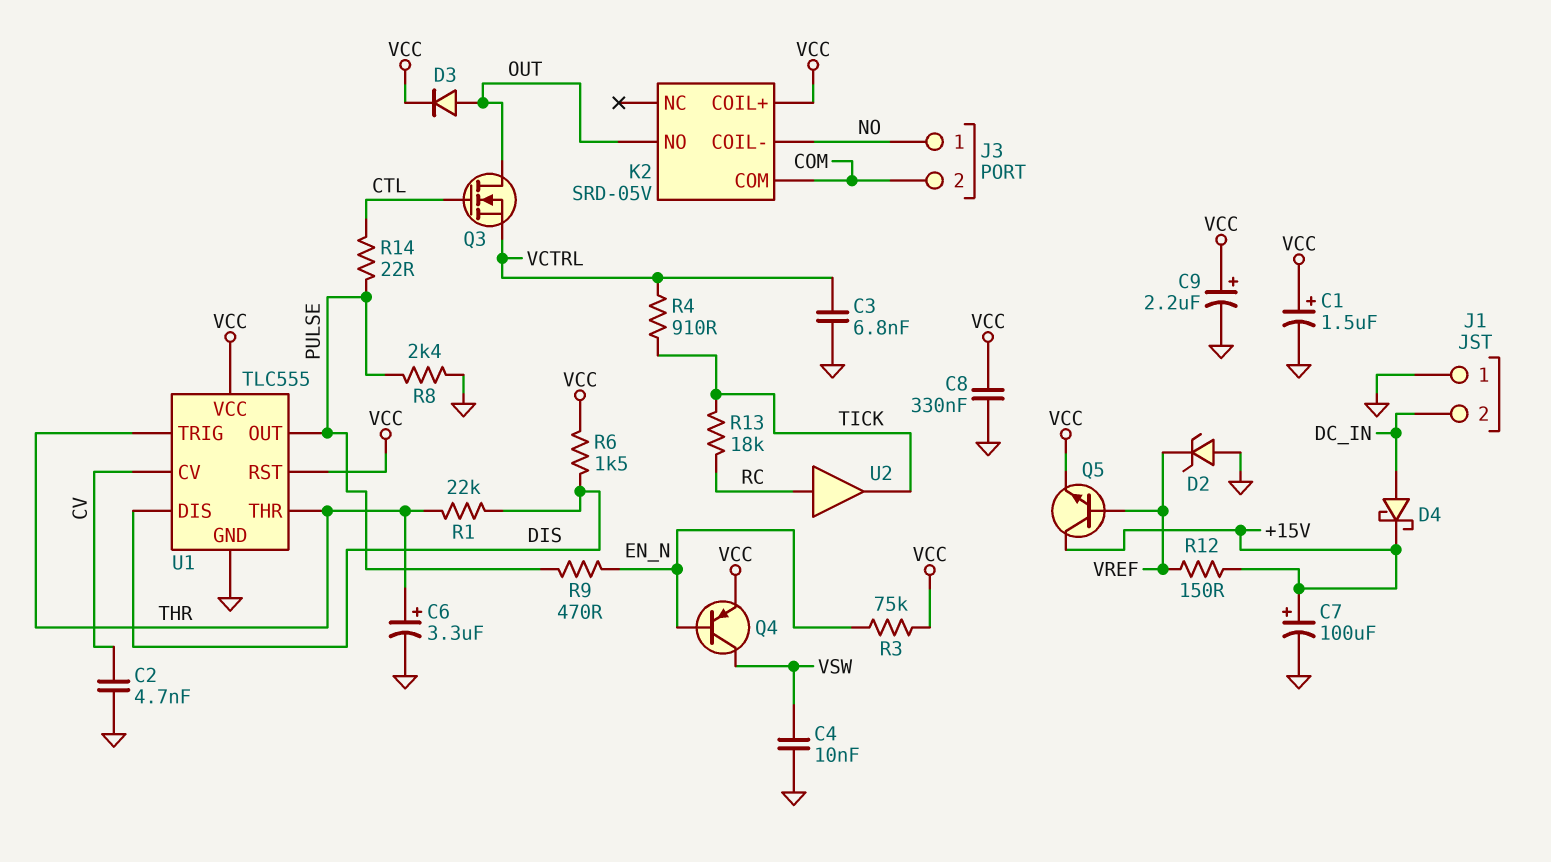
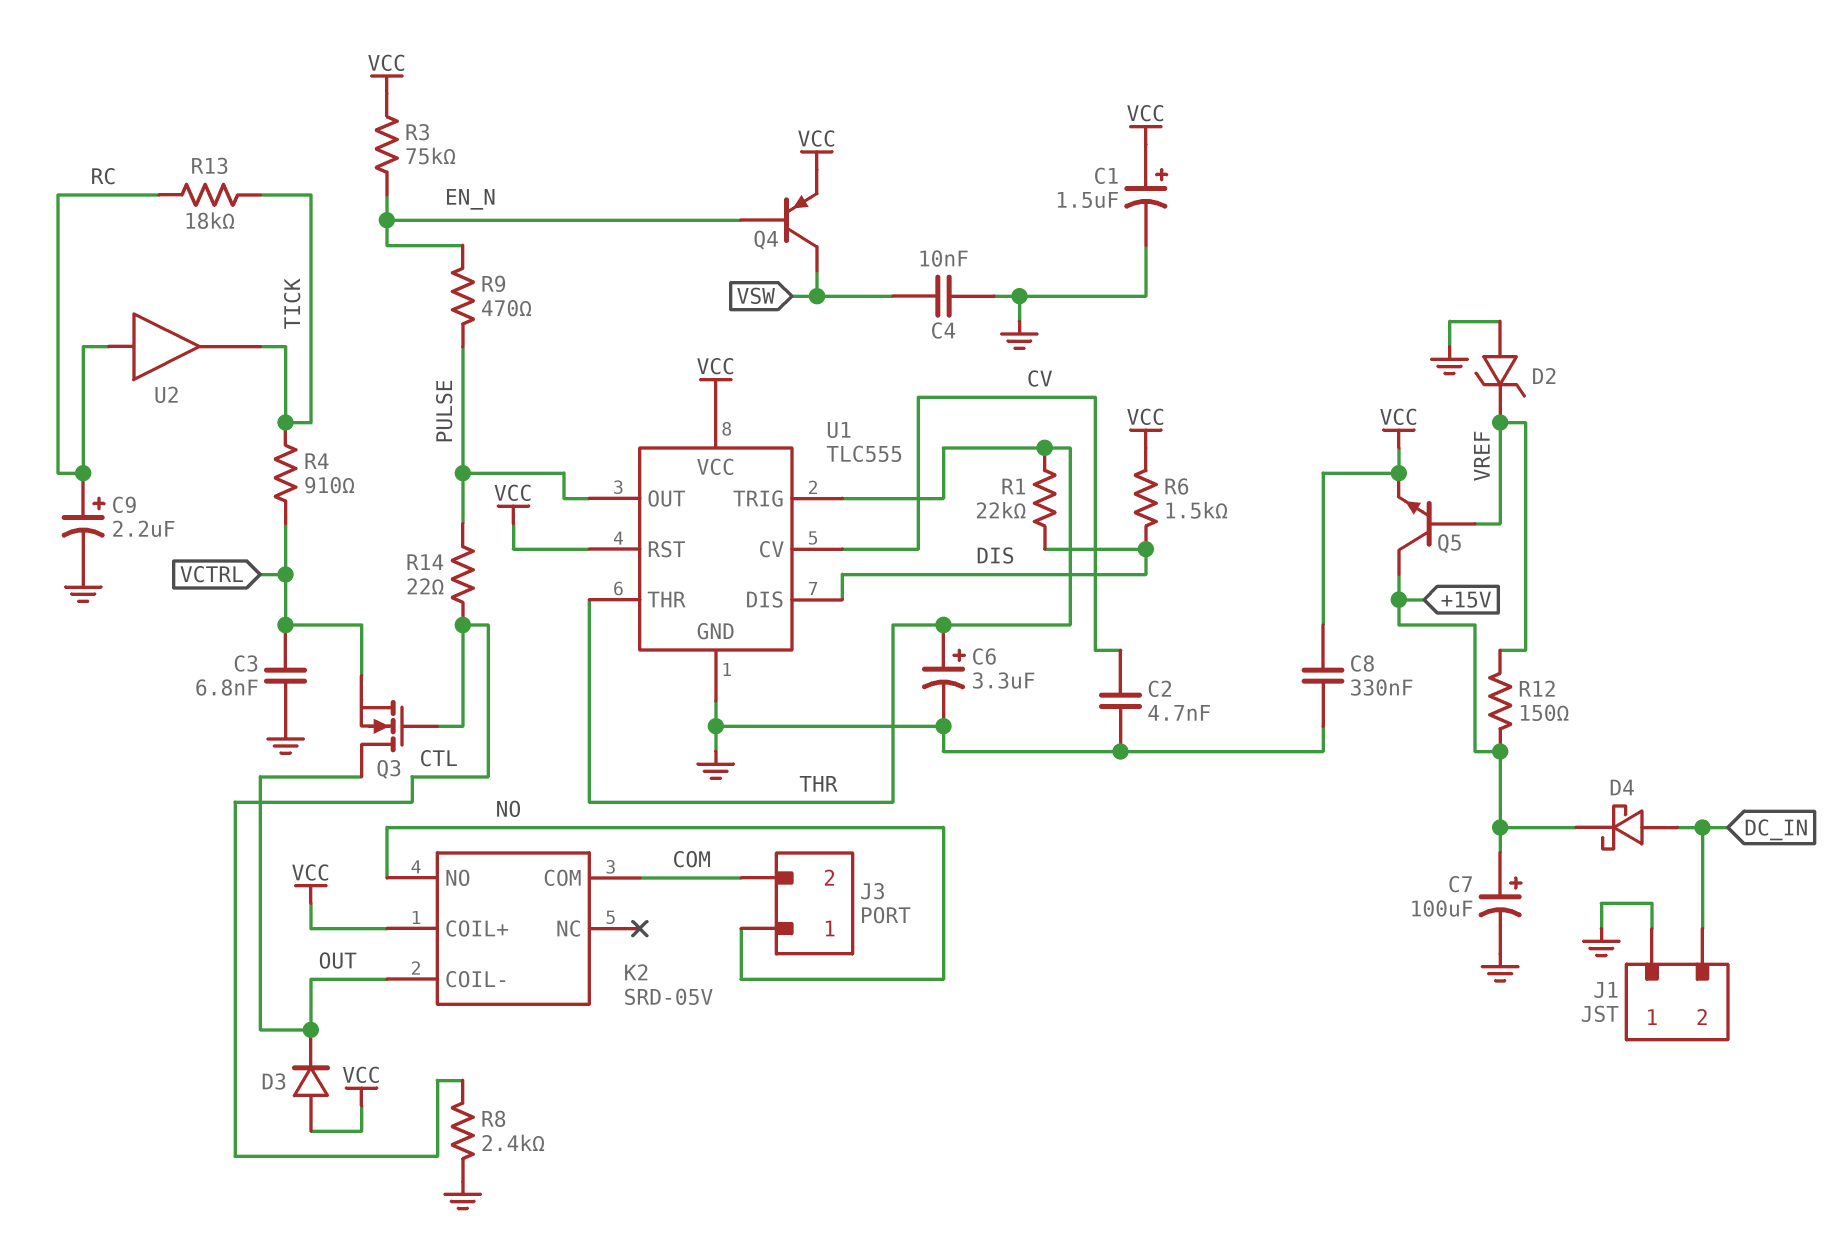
C9: 2.2uF (plus VCC, minus GND) -> 2.2uF (plus RC, minus GND)
D3: diode (A OUT, K VCC) -> diode (A VCC, K OUT)
K2 pin COIL-: NO -> OUT
K2 pin NO: OUT -> NO
R8: 2.4k (GND, PULSE) -> 2.4k (CTL, GND)

